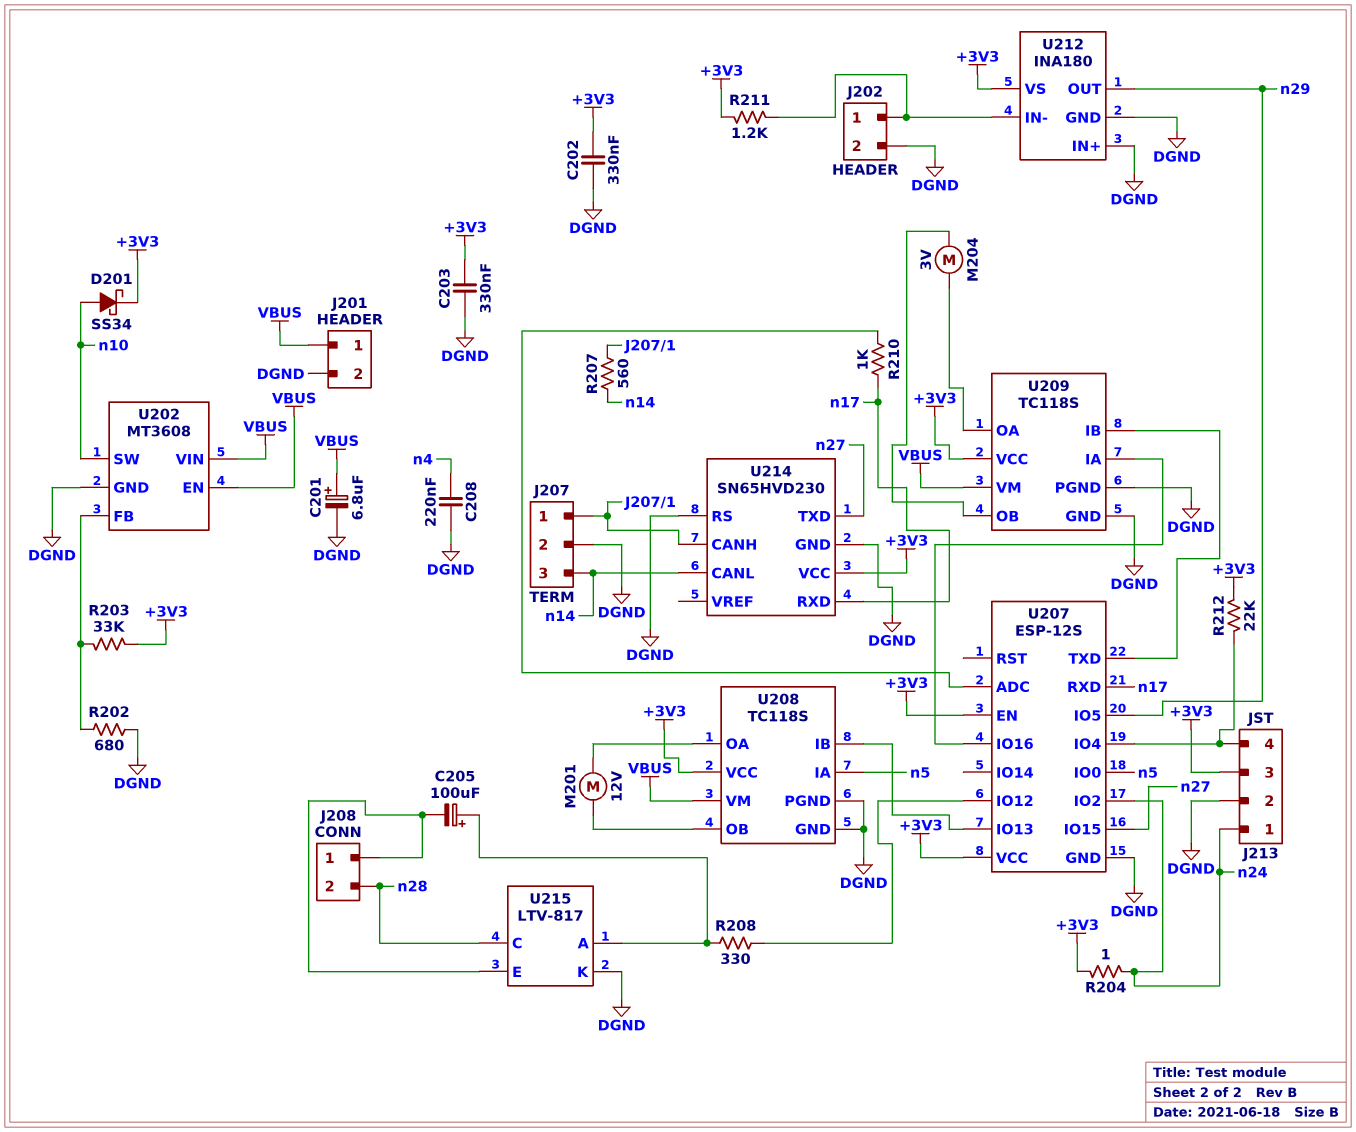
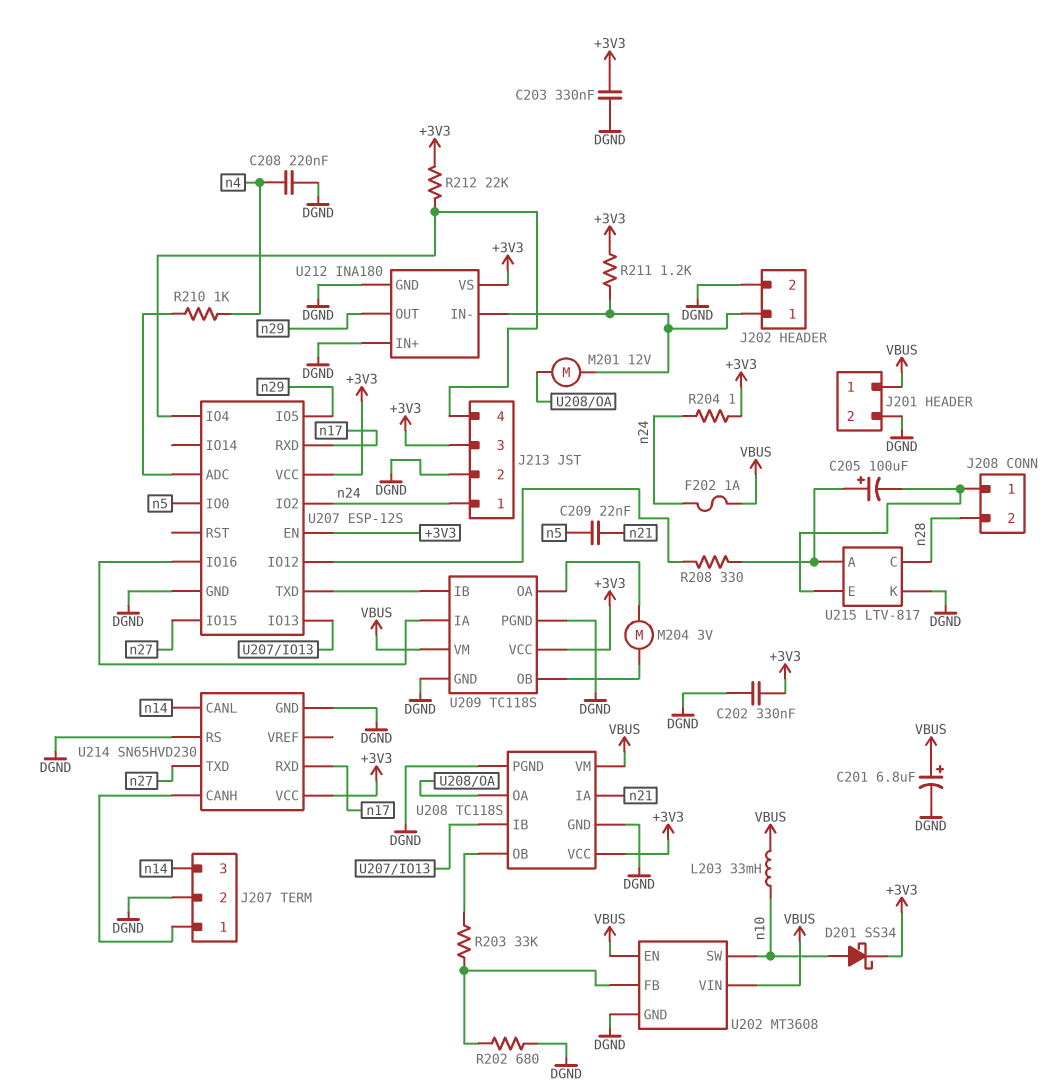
C209: none -> 22nF (n5, n21)
F202: none -> 1A (VBUS, n24)
L203: none -> 33mH (VBUS, n10)
M201: motor 12V (U208/OA, U208/OB) -> motor 12V (J202/1, U208/OA)
R203: 33k (+3V3, U202/FB) -> 33k (U202/FB, U208/OB)
R207: 560 (J207/1, n14) -> none
R210: 1k (U207/ADC, n17) -> 1k (U207/ADC, n4)
U208 pin IA: n5 -> n21

